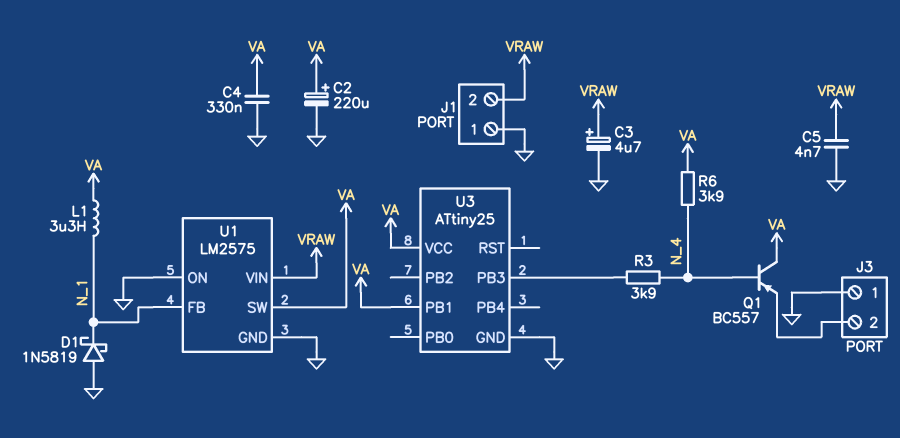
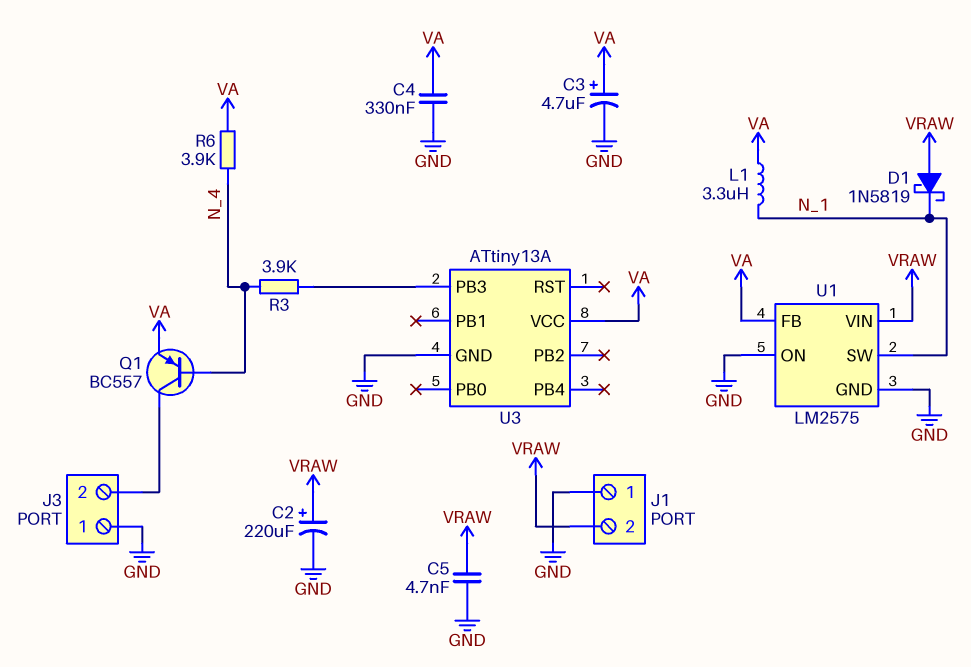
C2: 220uF (plus VA, minus GND) -> 220uF (plus VRAW, minus GND)
C3: 4.7uF (plus VRAW, minus GND) -> 4.7uF (plus VA, minus GND)
D1: schottky 1N5819 (A GND, K N_1) -> schottky 1N5819 (A VRAW, K N_1)
Q1: PNP BC557 (B N_4, C VA, E J3/2) -> PNP BC557 (B N_4, C J3/2, E VA)
U1 pin FB: N_1 -> VA
U1 pin SW: VA -> N_1
U3: ATtiny25 -> ATtiny13A
U3 pin PB1: VA -> none

